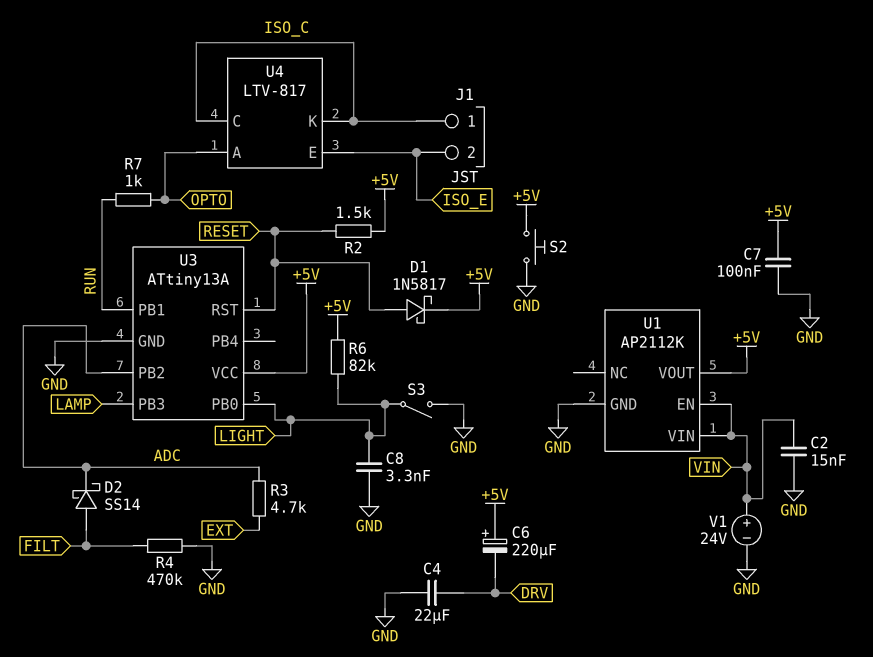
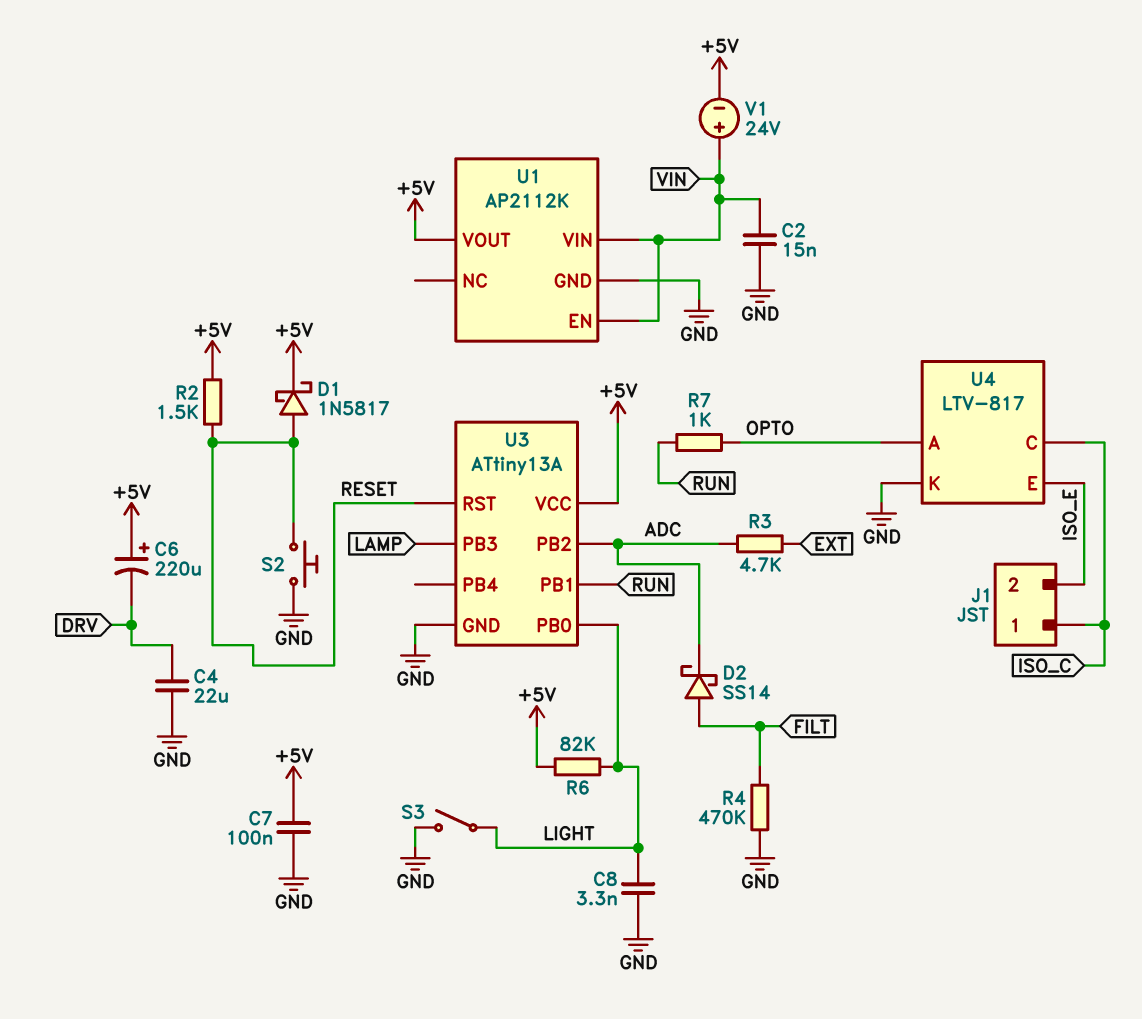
S2: button (+5V, GND) -> button (GND, RESET)
U4 pin K: ISO_C -> GND
V1: 24V (plus VIN, minus GND) -> 24V (plus VIN, minus +5V)

